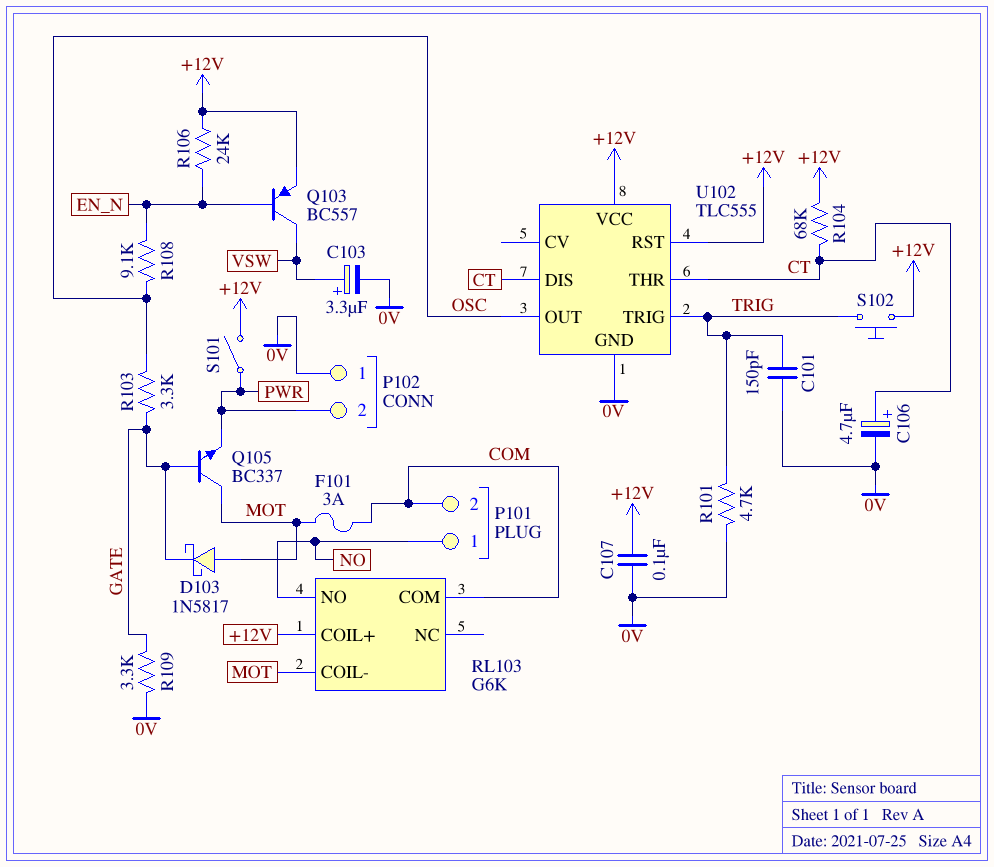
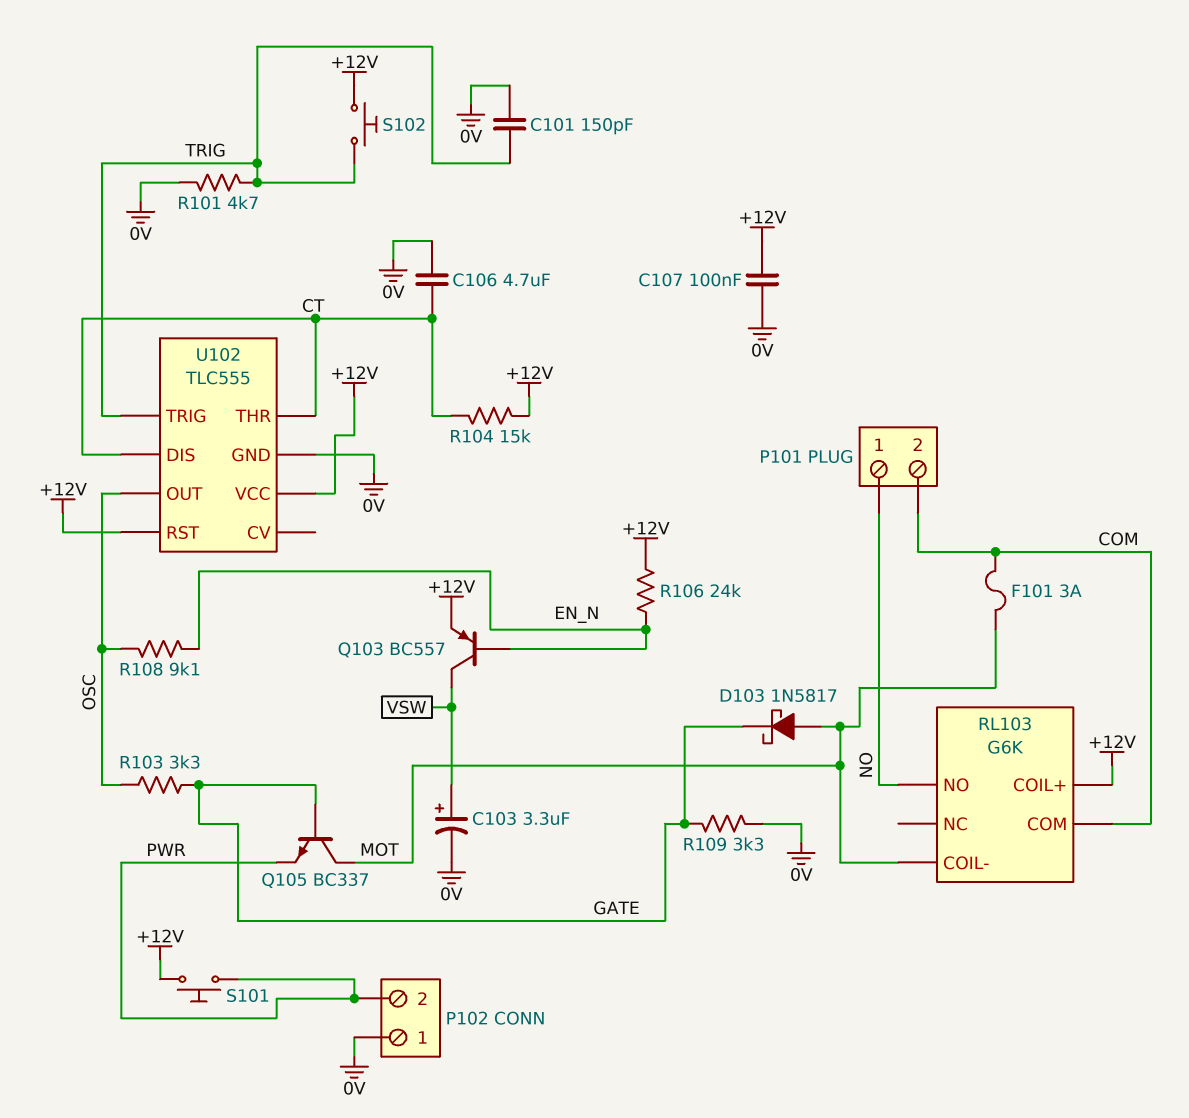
C106: 4.7uF (plus CT, minus 0V) -> 4.7uF (0V, CT)
R104: 68k (+12V, CT) -> 15k (+12V, CT)
S101: switch (+12V, PWR) -> button (+12V, PWR)

